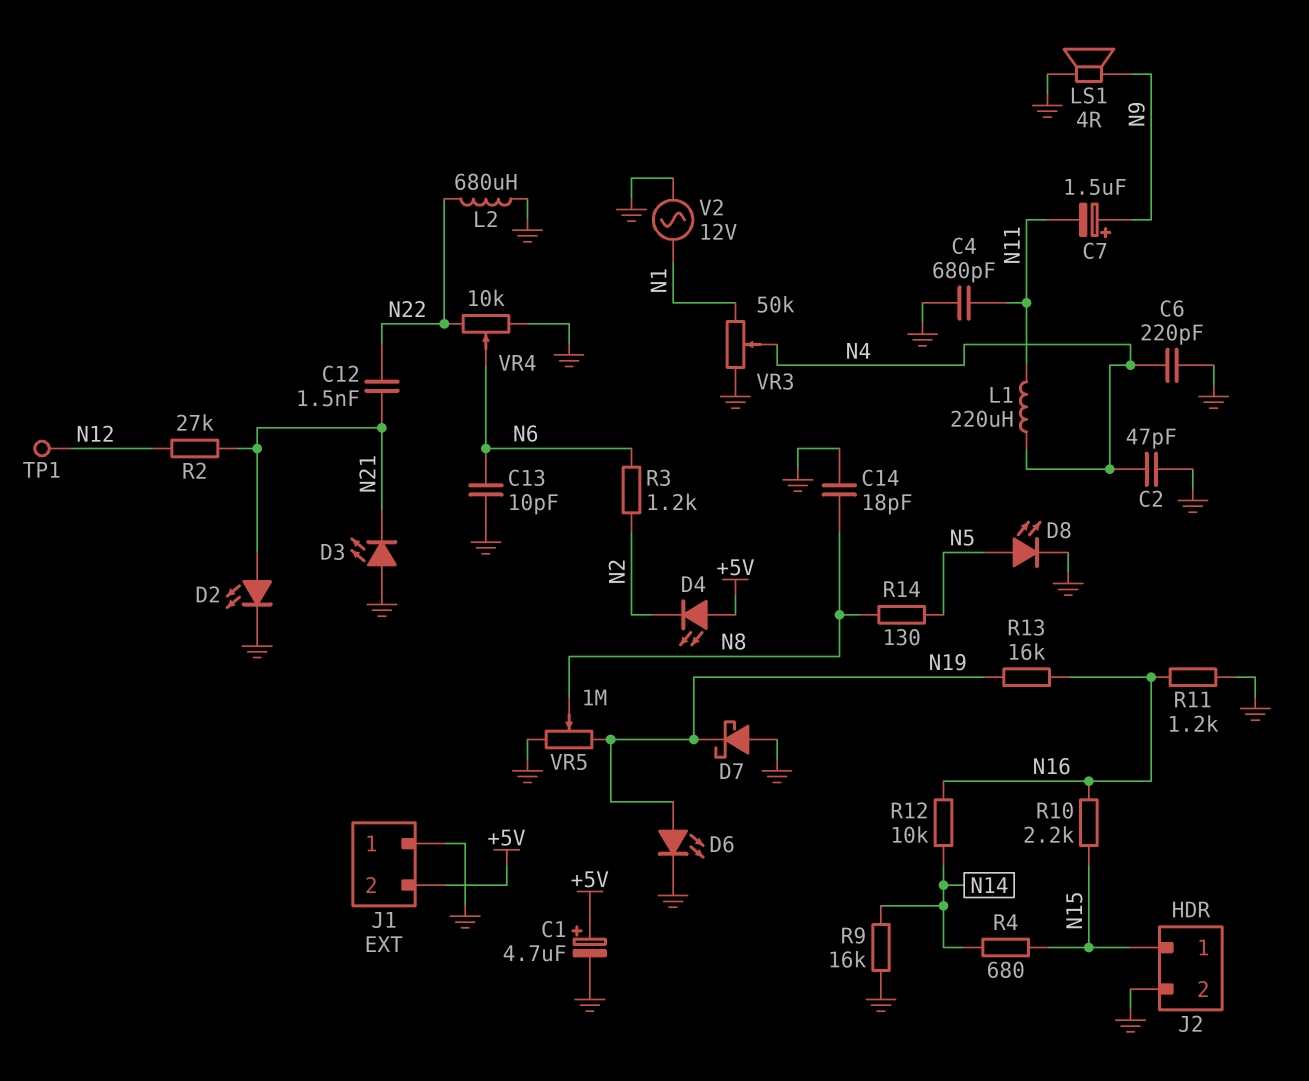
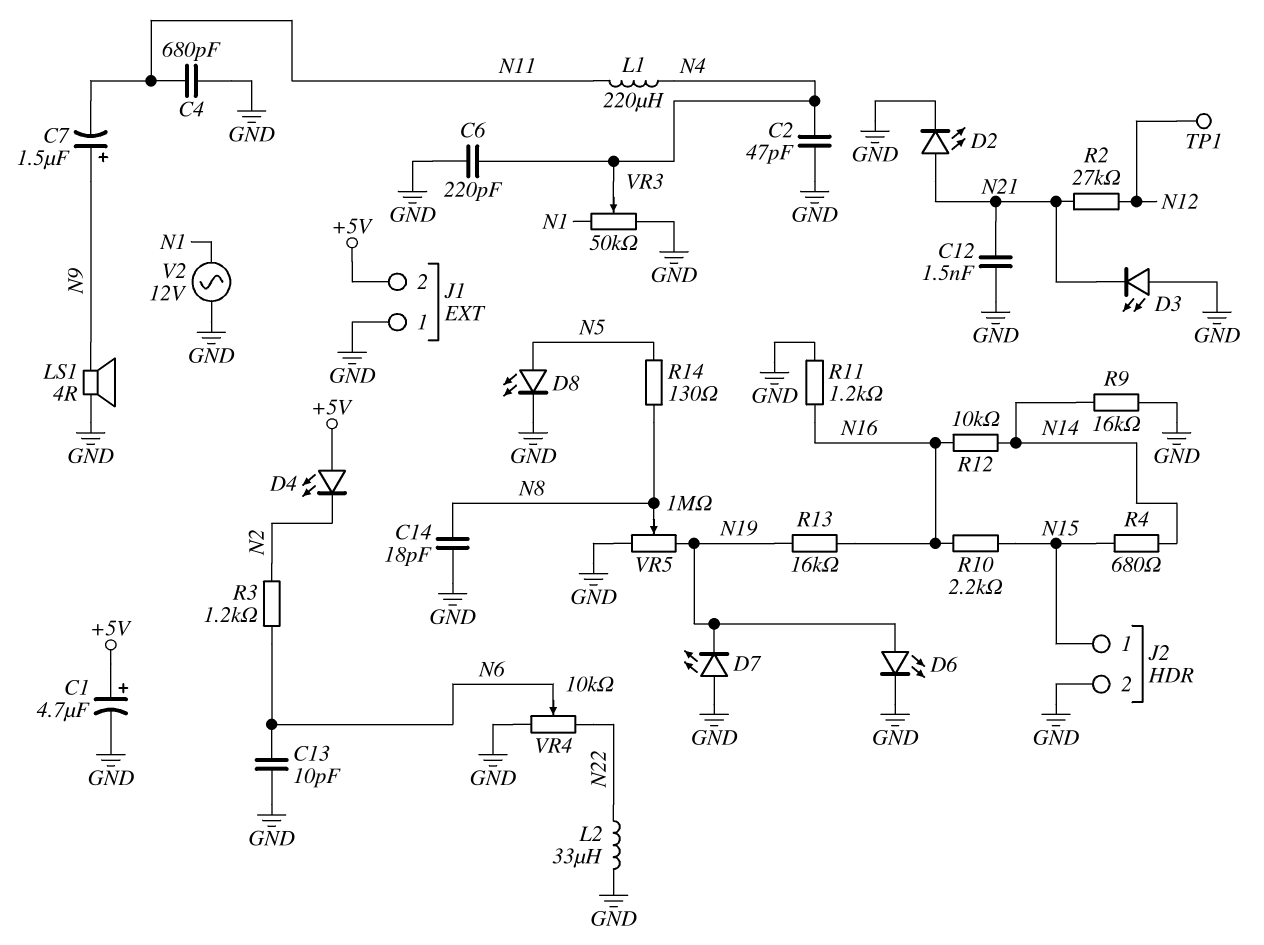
C12: 1.5nF (N21, N22) -> 1.5nF (GND, N21)
D7: schottky (A GND, K N19) -> LED (A GND, K N19)
L2: 680uH (GND, N22) -> 33uH (GND, N22)

